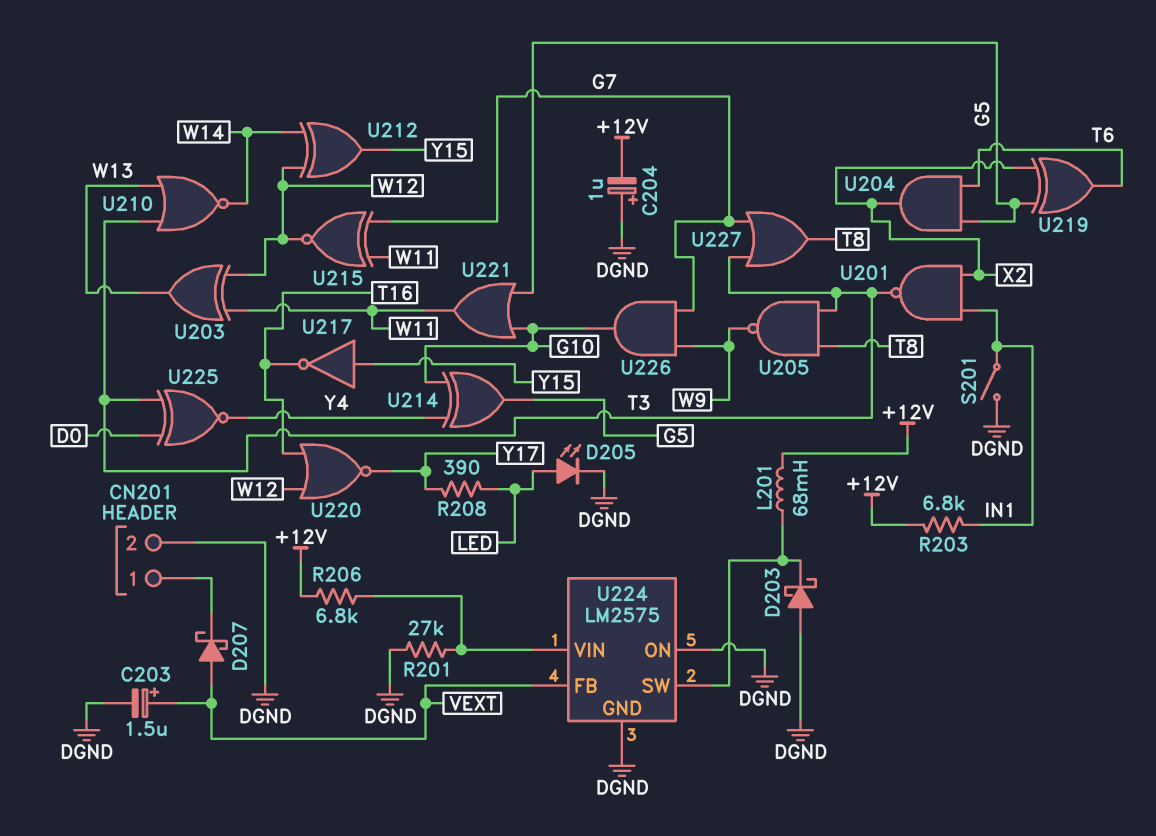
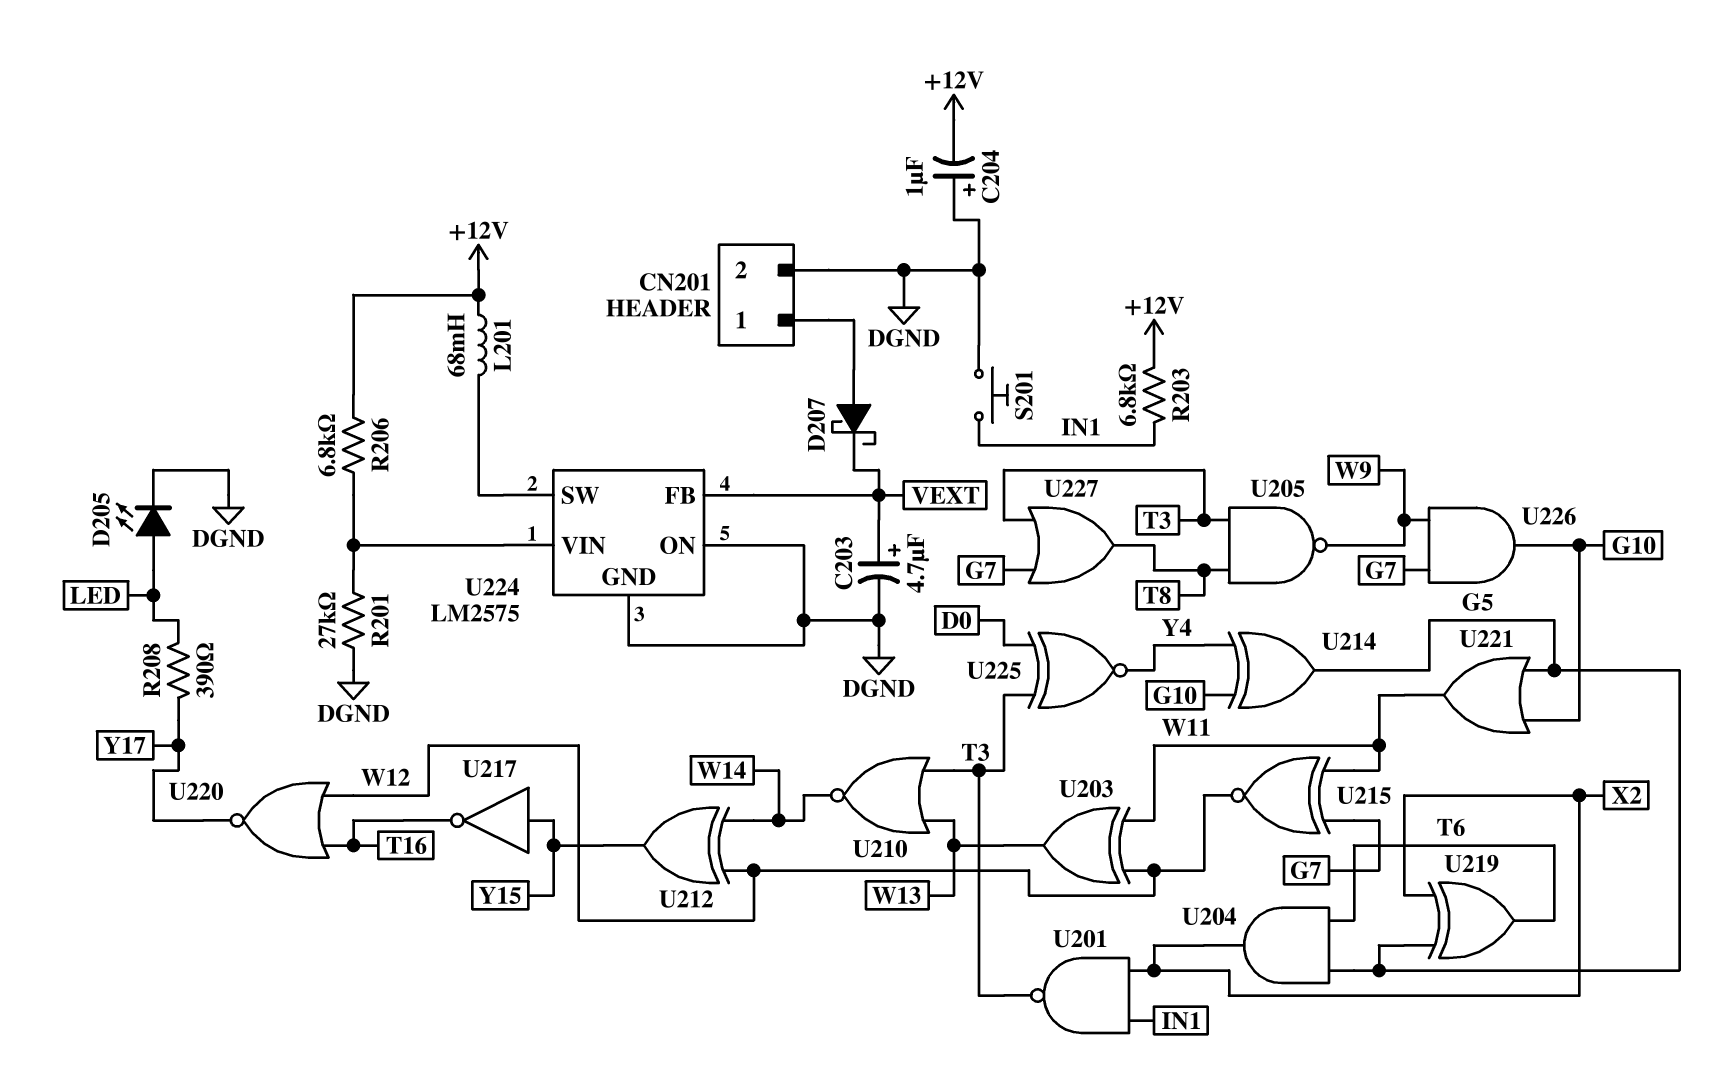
C203: 1.5uF (plus VEXT, minus DGND) -> 4.7uF (plus VEXT, minus DGND)
D203: schottky (A DGND, K U224/SW) -> none
D207: schottky (A VEXT, K CN201/1) -> schottky (A CN201/1, K VEXT)
S201: switch (DGND, IN1) -> button (DGND, IN1)

